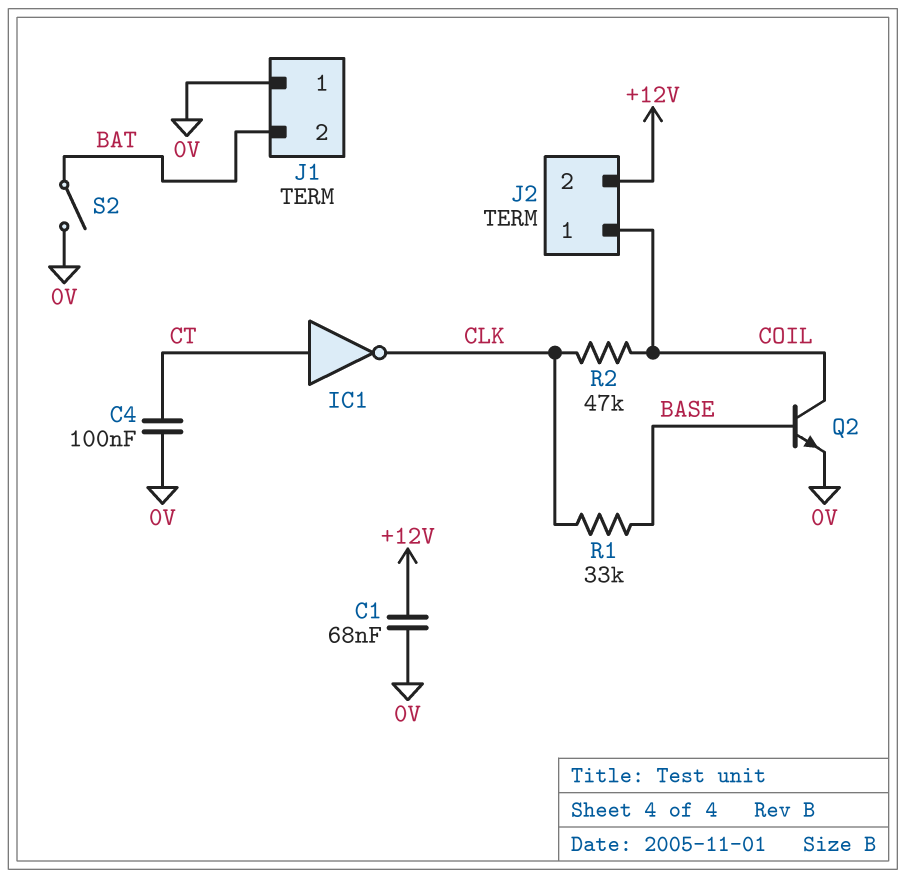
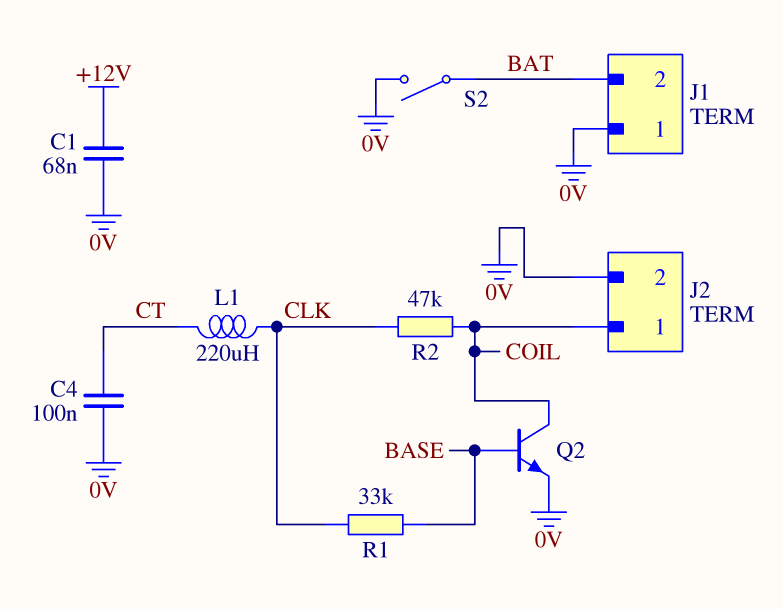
IC1: NOT (in CT, out CLK) -> none
J2 pin 2: +12V -> 0V
L1: none -> 220uH (CLK, CT)

